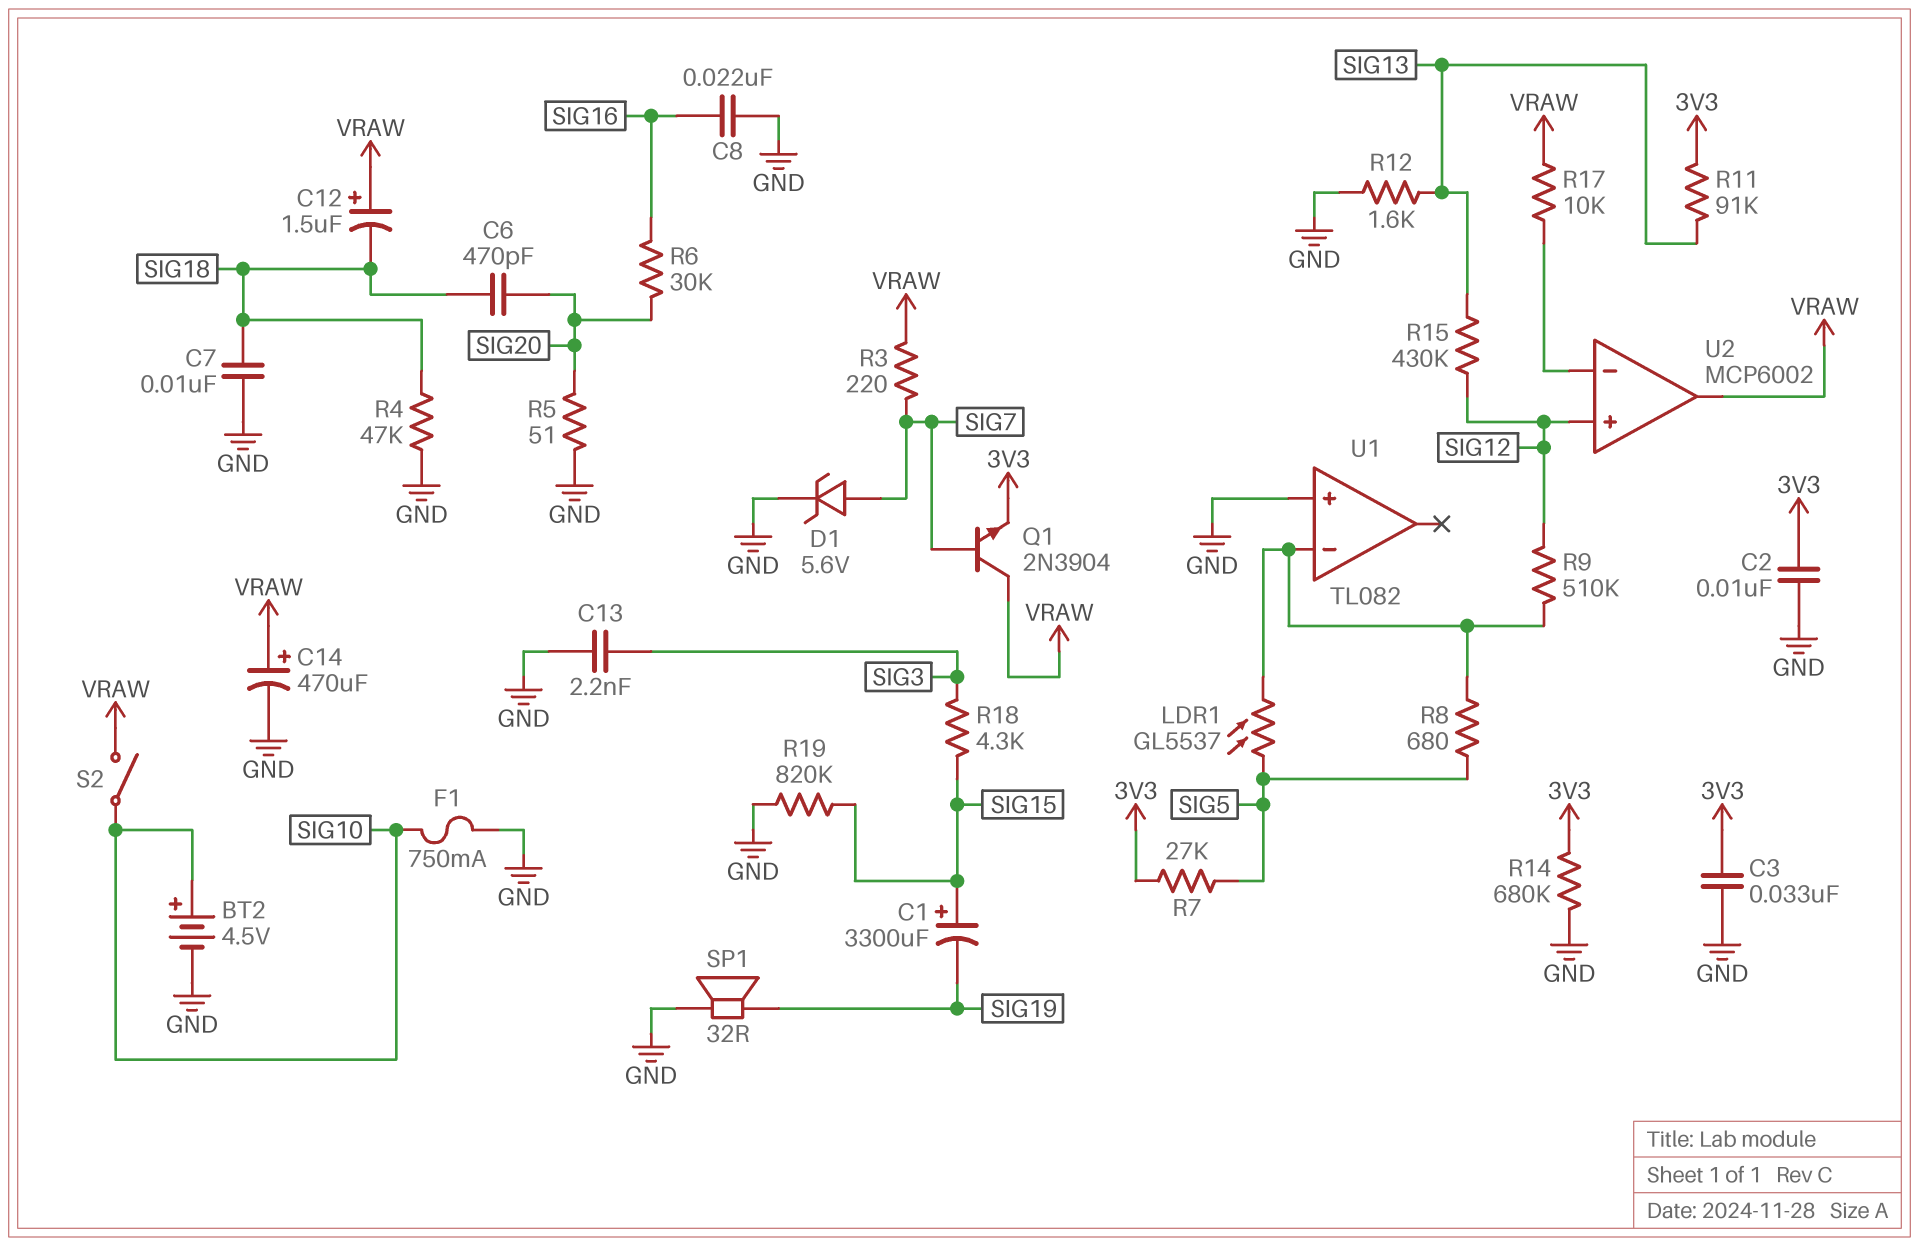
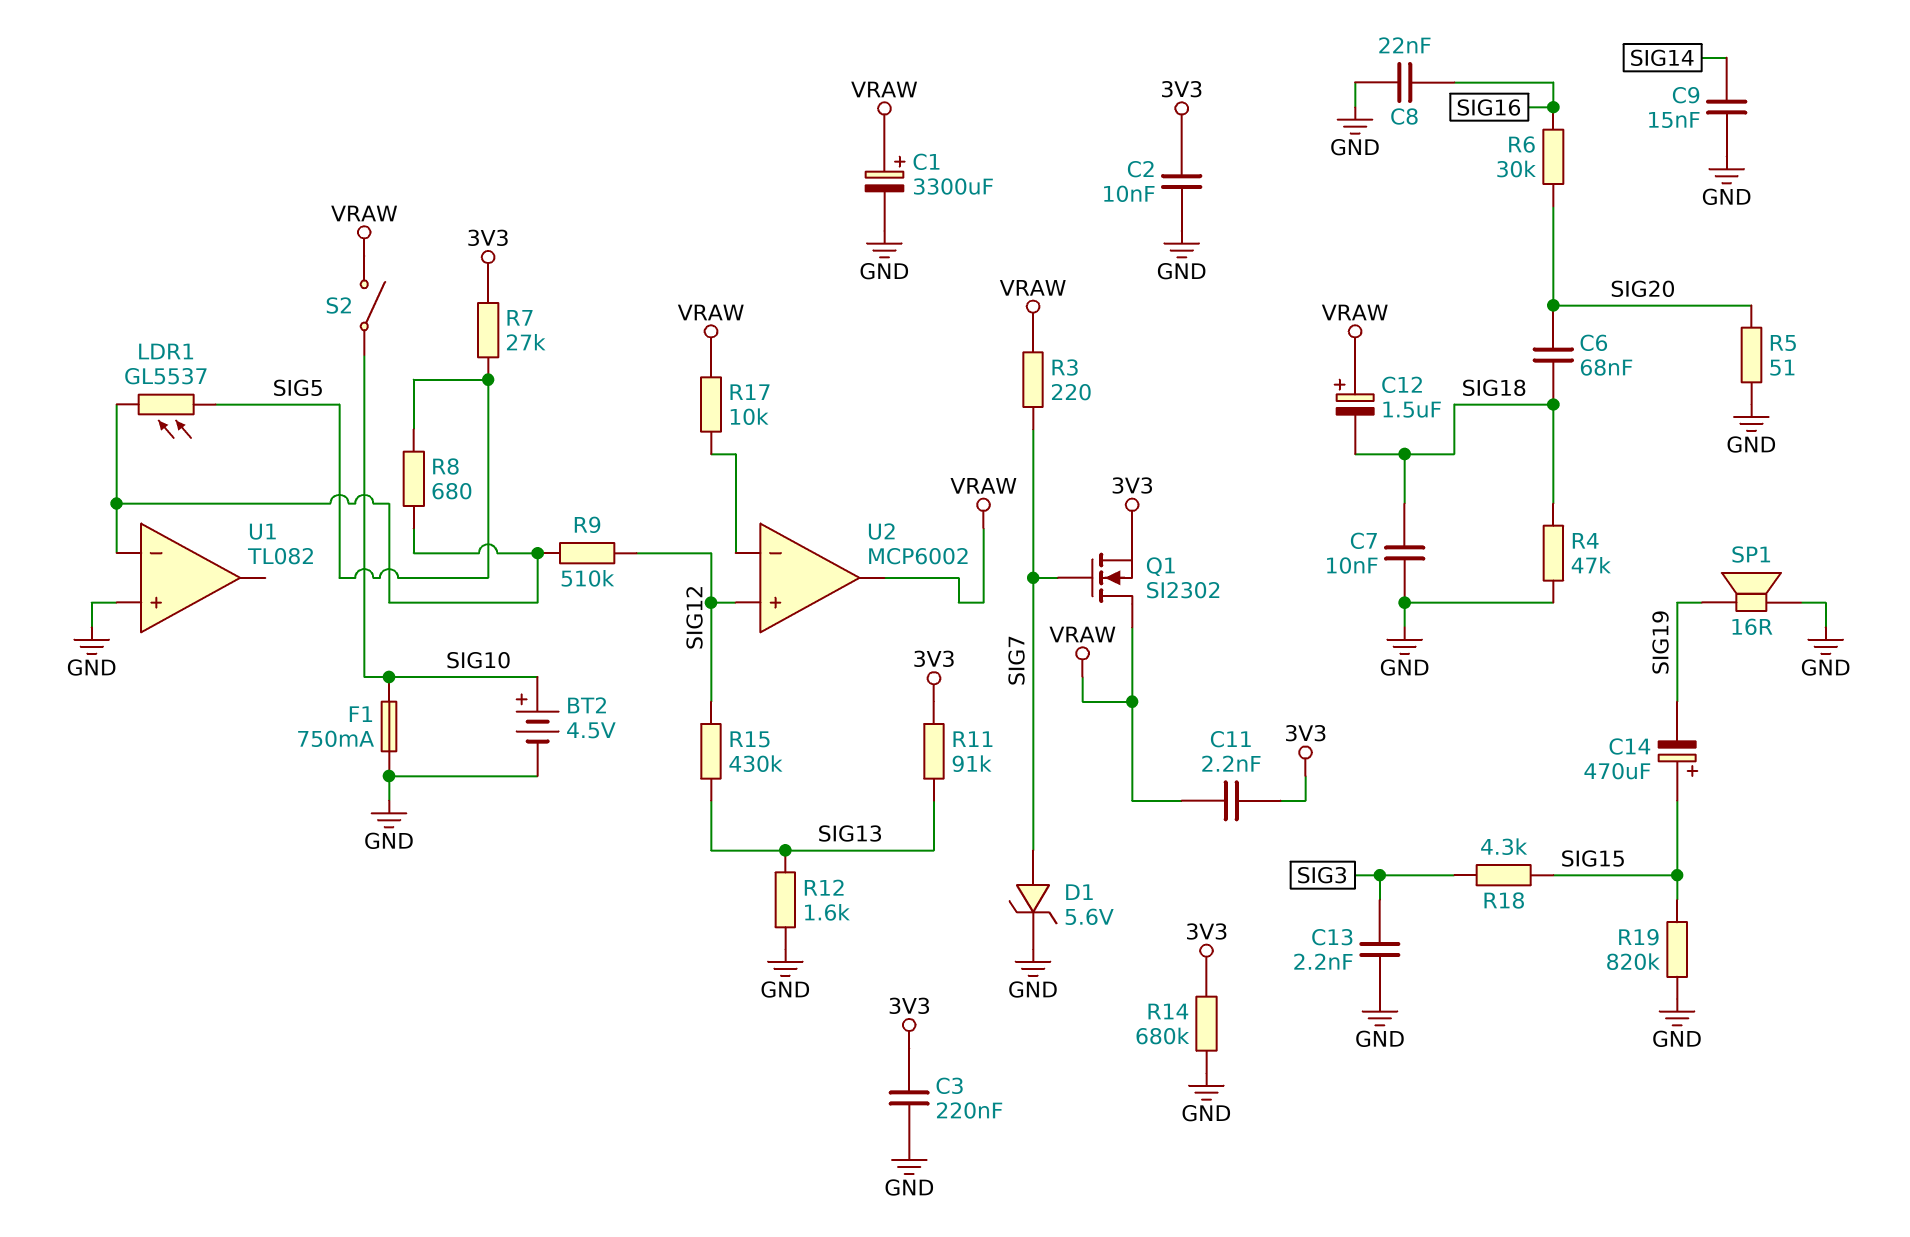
C1: 3300uF (plus SIG15, minus SIG19) -> 3300uF (plus VRAW, minus GND)
C3: 33nF (3V3, GND) -> 220nF (3V3, GND)
C6: 470pF (SIG18, SIG20) -> 68nF (SIG18, SIG20)
C9: none -> 15nF (GND, SIG14)
C11: none -> 2.2nF (3V3, VRAW)
C14: 470uF (plus VRAW, minus GND) -> 470uF (plus SIG15, minus SIG19)
Q1: NPN 2N3904 (B SIG7, C VRAW, E 3V3) -> NMOS SI2302 (G SIG7, D VRAW, S 3V3)
SP1: speaker 32R (GND, SIG19) -> speaker 16R (GND, SIG19)

